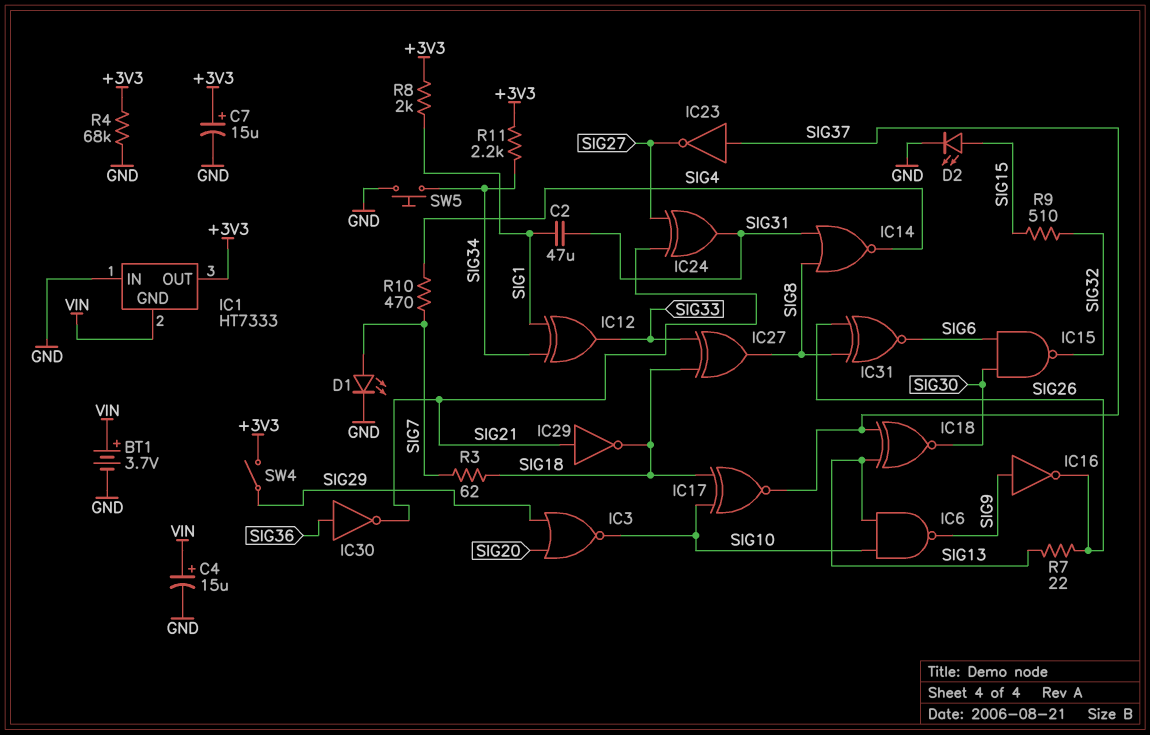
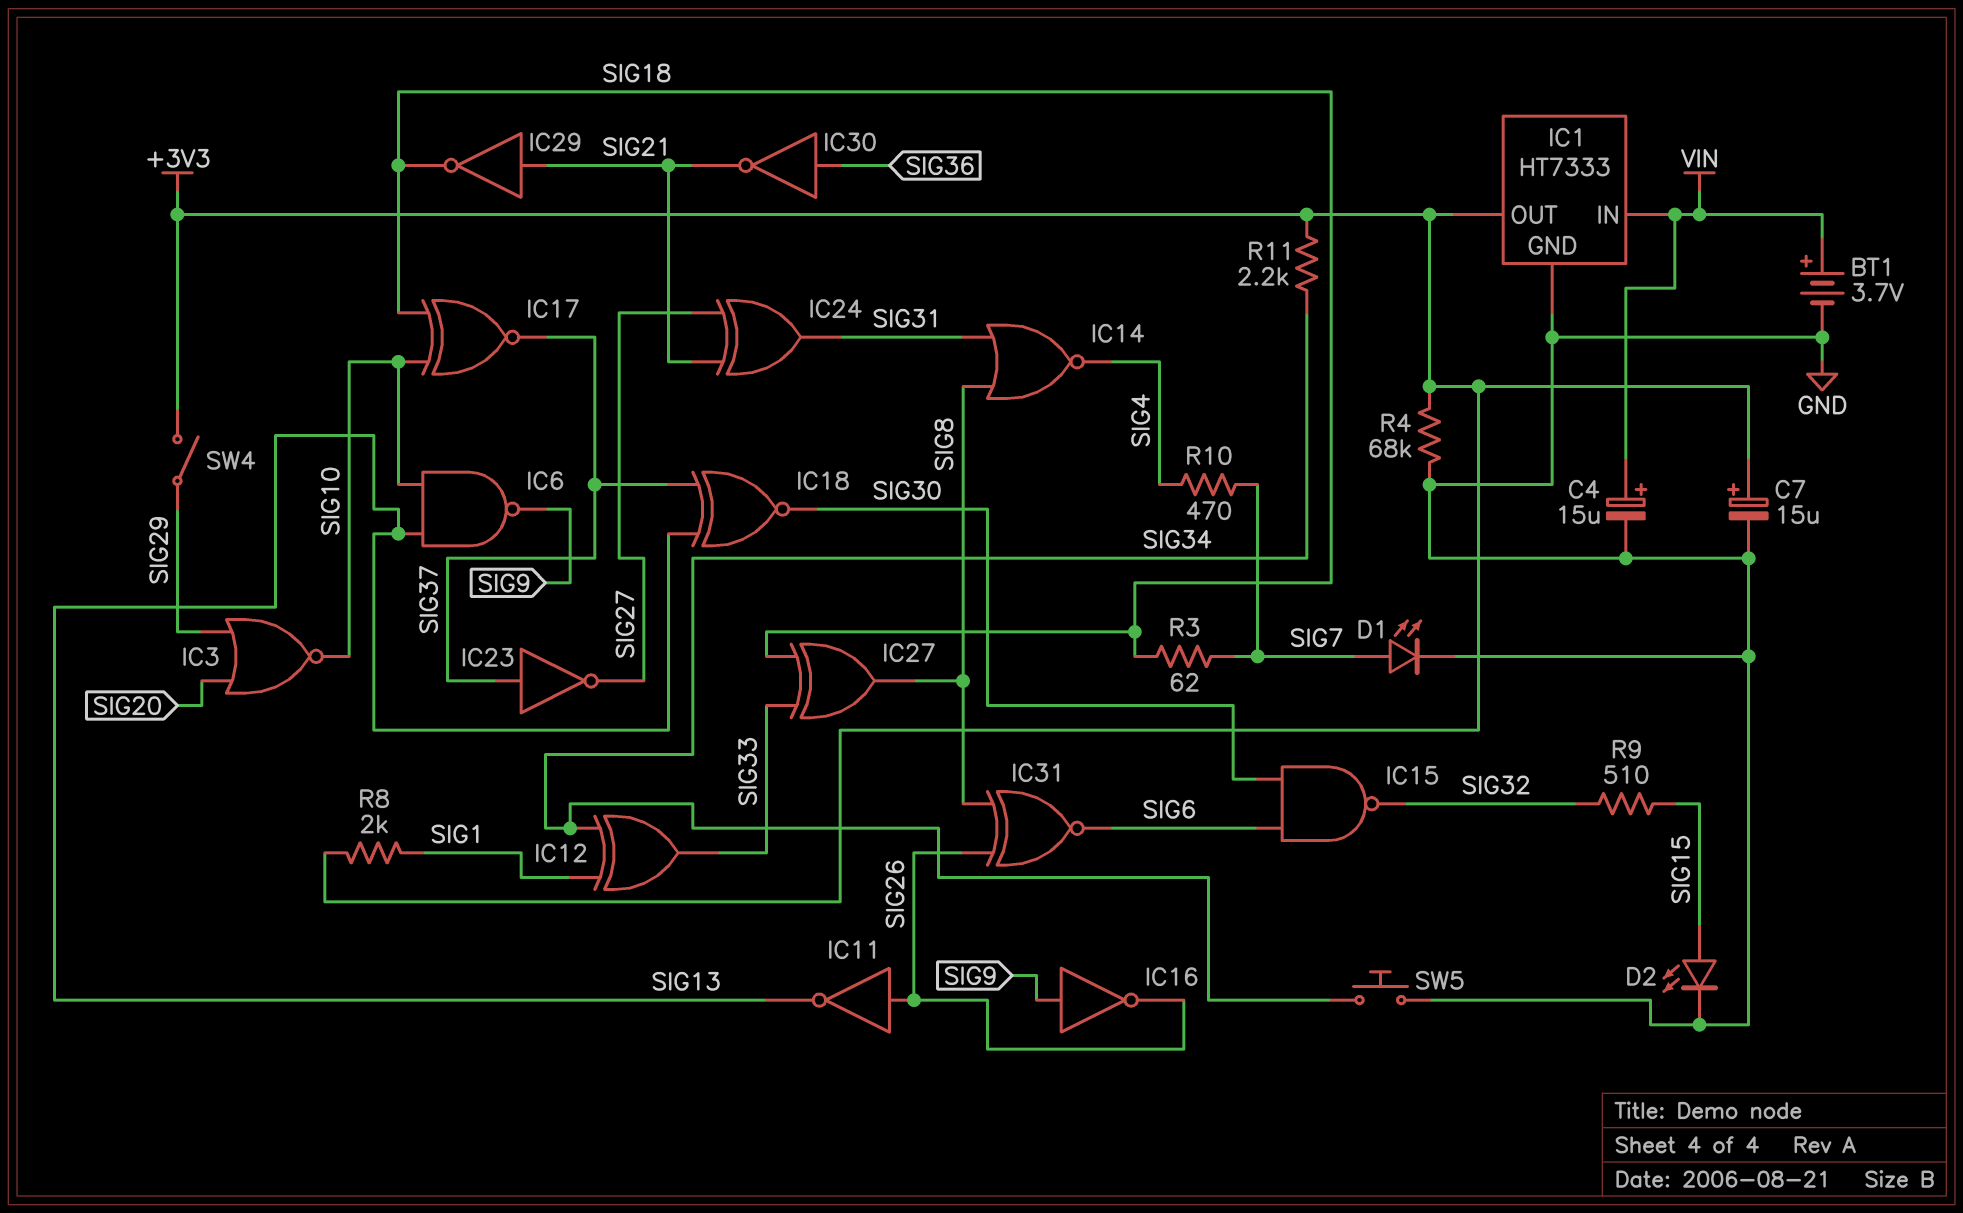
C2: 47uF (SIG1, SIG31) -> none
IC1 pin GND: VIN -> GND
IC1 pin IN: GND -> VIN
IC11: none -> NOT (in SIG26, out SIG13)
R7: 22 (SIG13, SIG26) -> none

